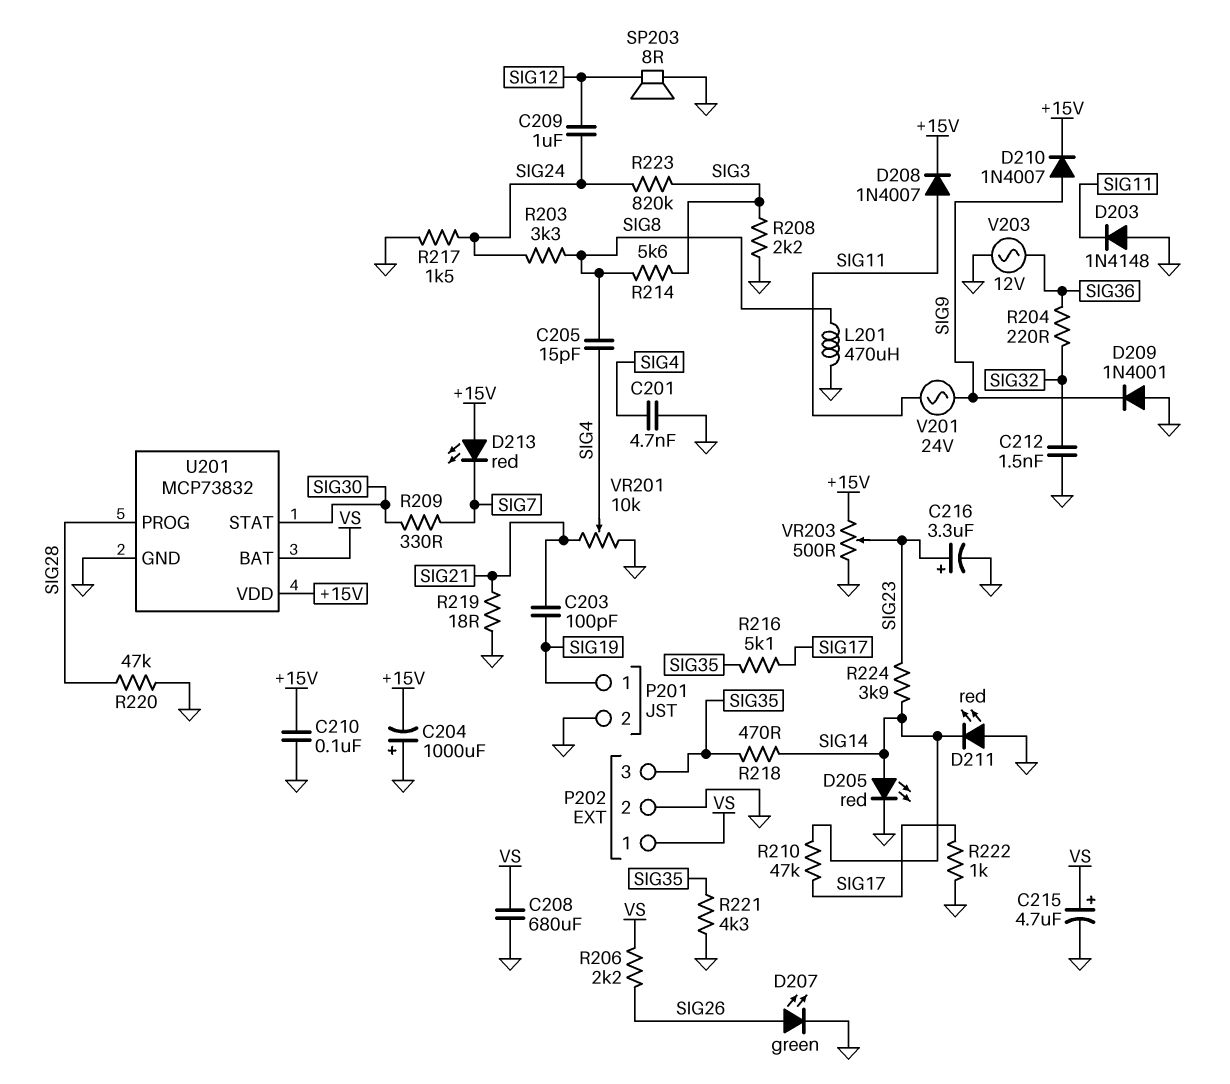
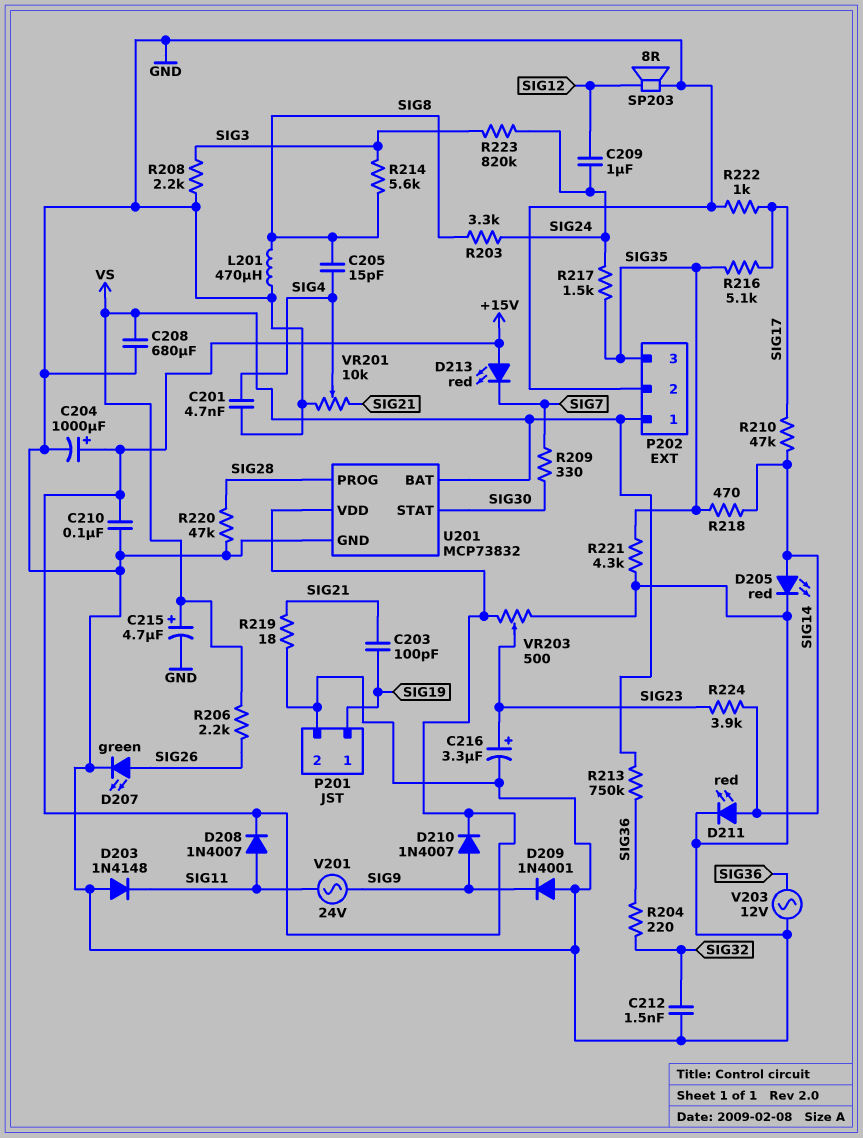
C204: 1000uF (plus GND, minus +15V) -> 1000uF (plus +15V, minus GND)
D211: LED red (A GND, K SIG14) -> LED red (A SIG14, K GND)
R213: none -> 750k (SIG36, VS)
R217: 1.5k (GND, SIG24) -> 1.5k (SIG24, SIG35)

